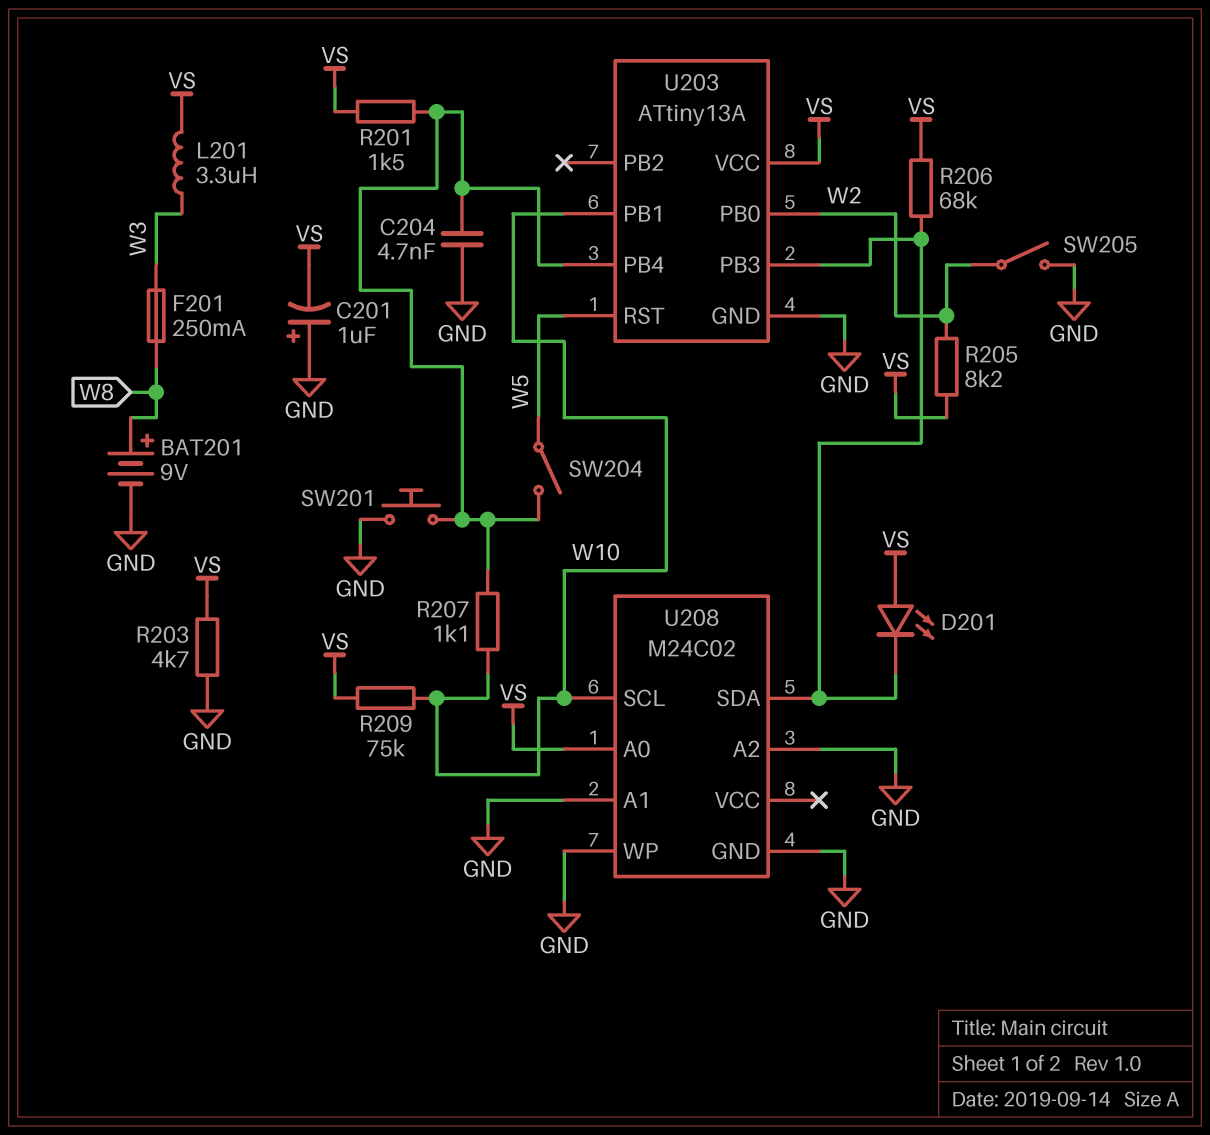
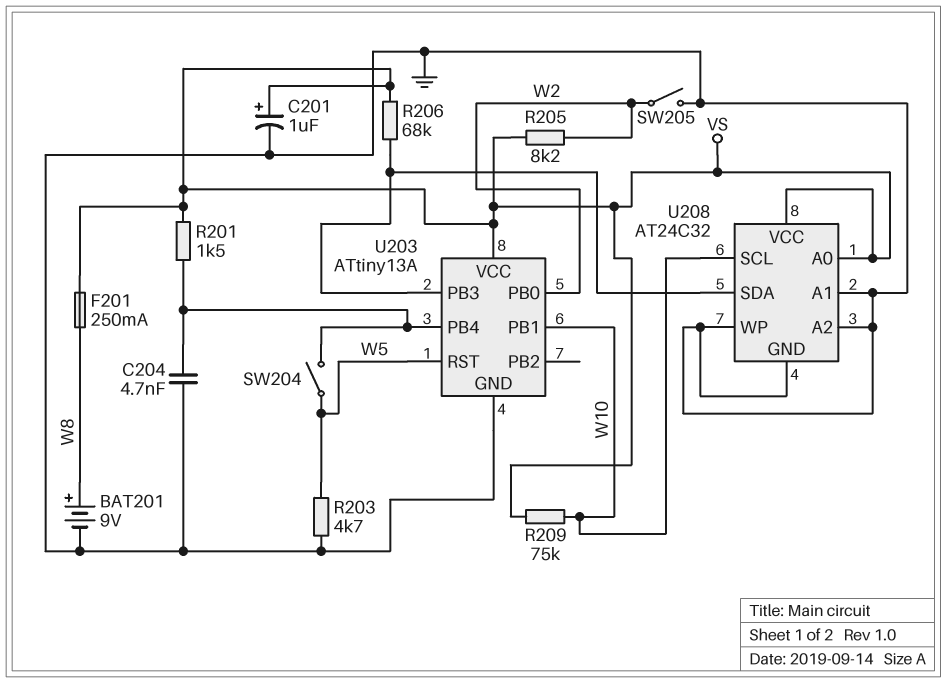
C201: 1uF (plus GND, minus VS) -> 1uF (plus VS, minus GND)
D201: LED (A VS, K U203/PB3) -> none
F201: 250mA (W3, W8) -> 250mA (VS, W8)
L201: 3.3uH (VS, W3) -> none
R203: 4.7k (GND, VS) -> 4.7k (GND, W5)
R207: 1.1k (U203/PB4, W10) -> none
SW201: button (GND, U203/PB4) -> none
U208: M24C02 -> AT24C32
U208 pin VCC: none -> VS

